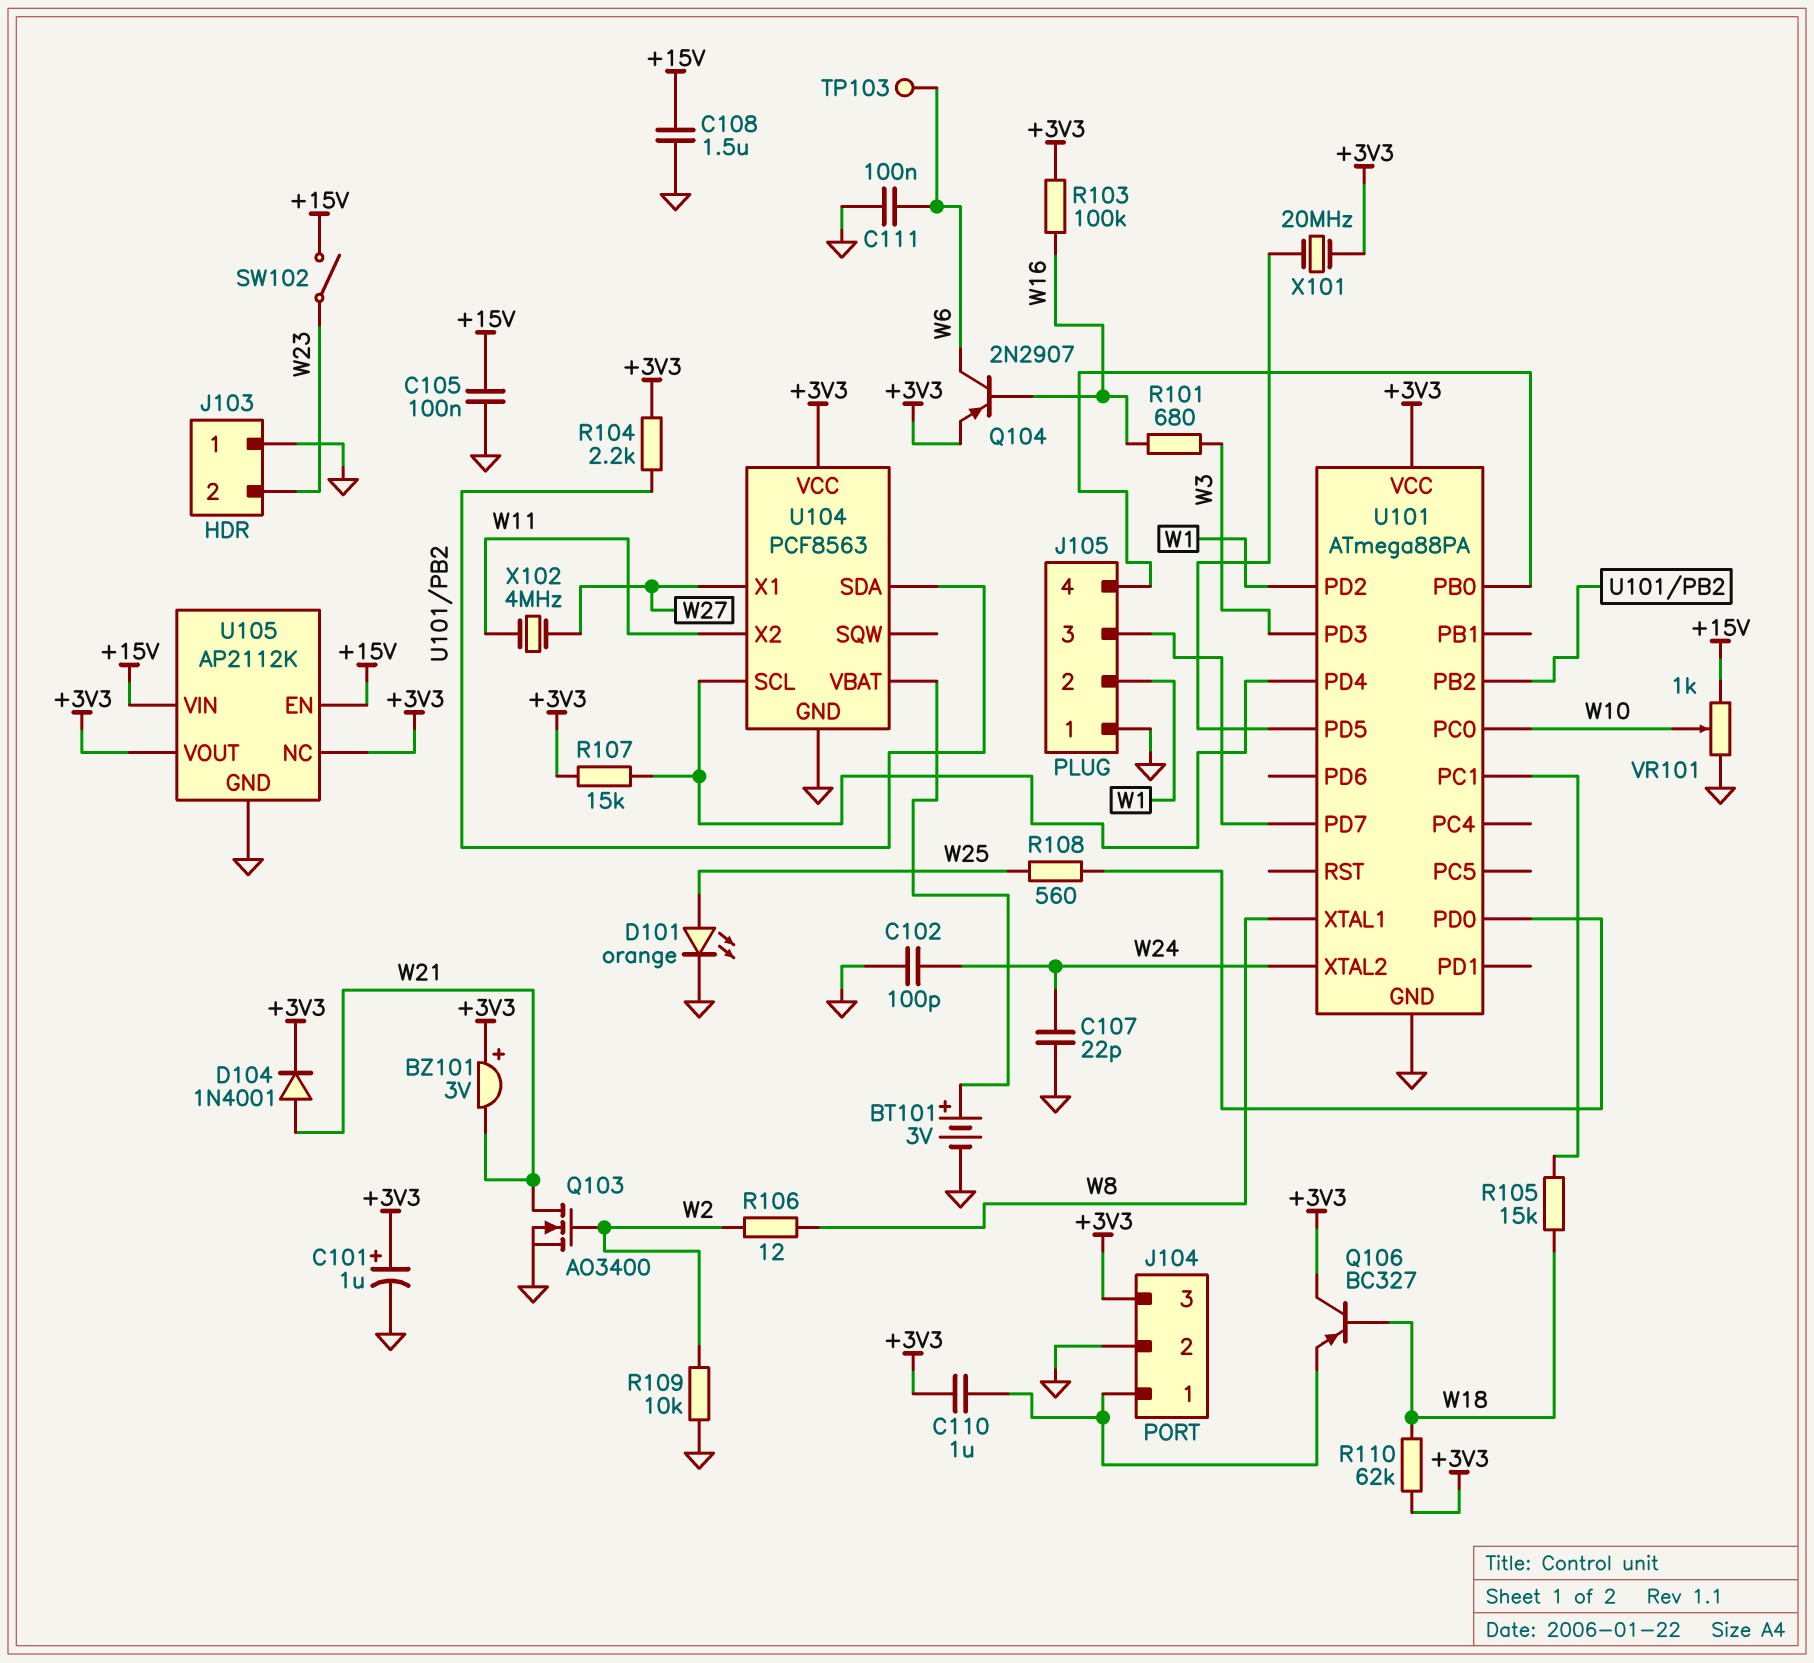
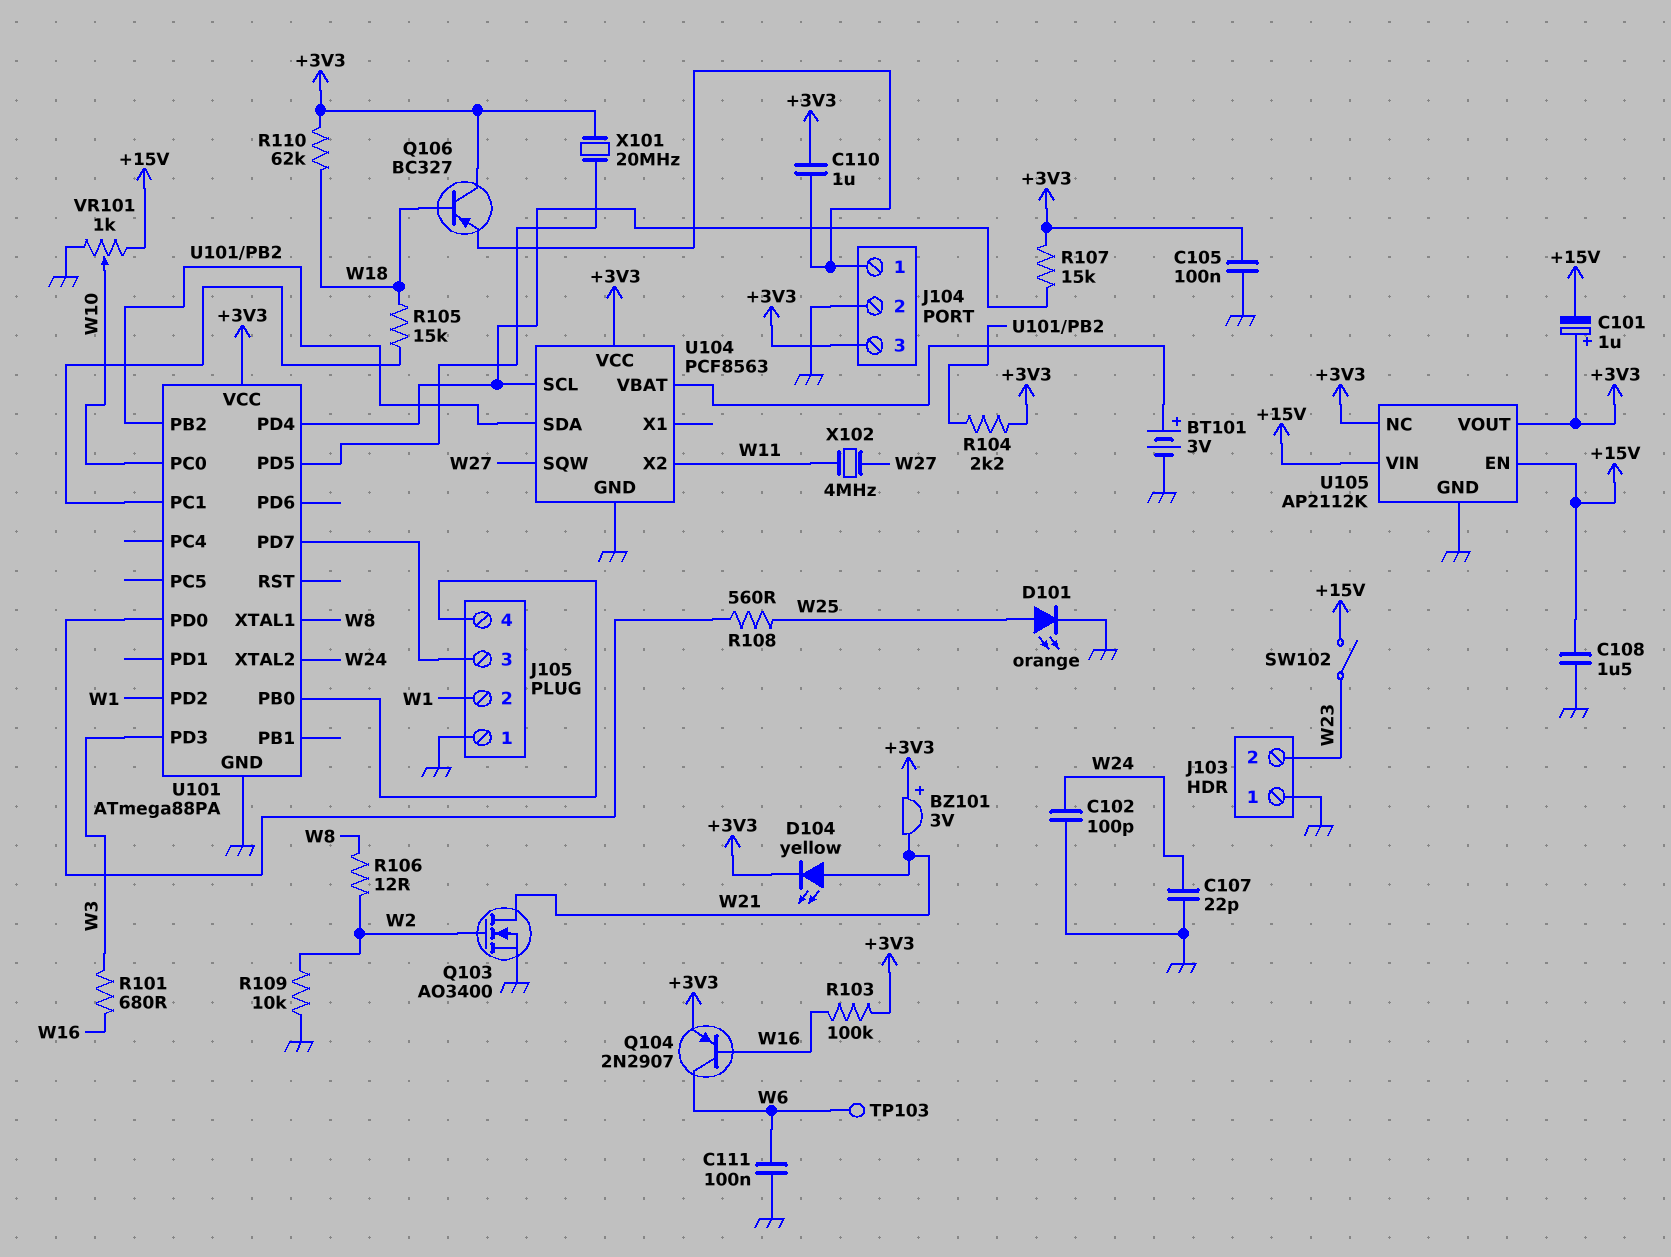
C101: 1uF (plus +3V3, minus GND) -> 1uF (plus +3V3, minus +15V)
C105: 100nF (+15V, GND) -> 100nF (+3V3, GND)
D104: diode 1N4001 (A W21, K +3V3) -> LED yellow (A W21, K +3V3)
U104 pin SQW: none -> W27
U104 pin X1: W27 -> none

